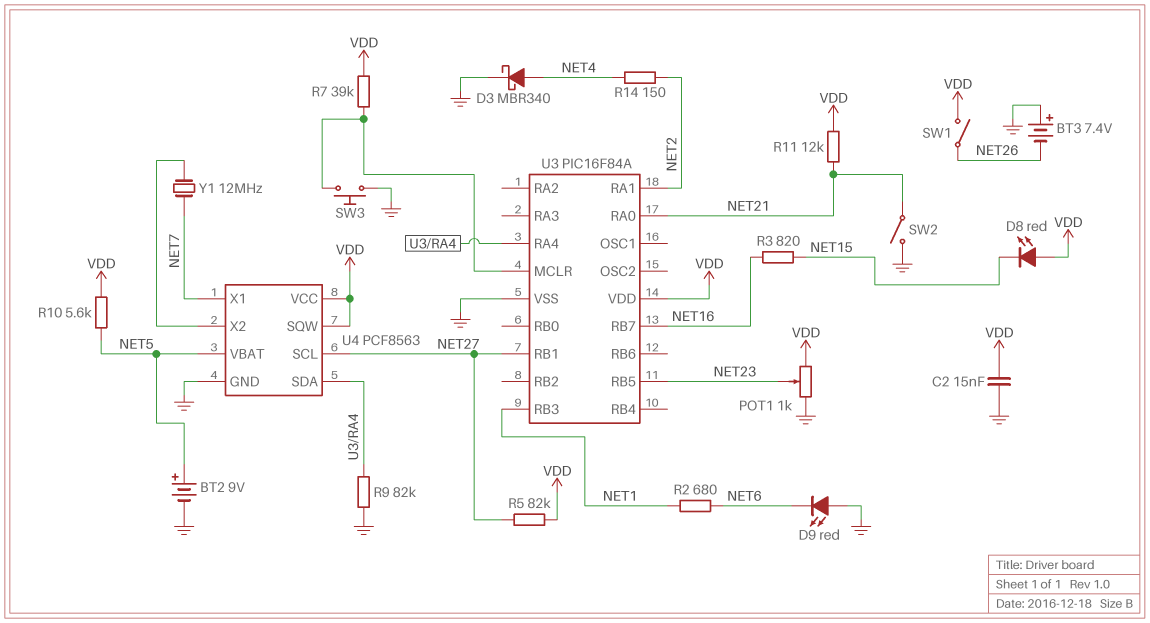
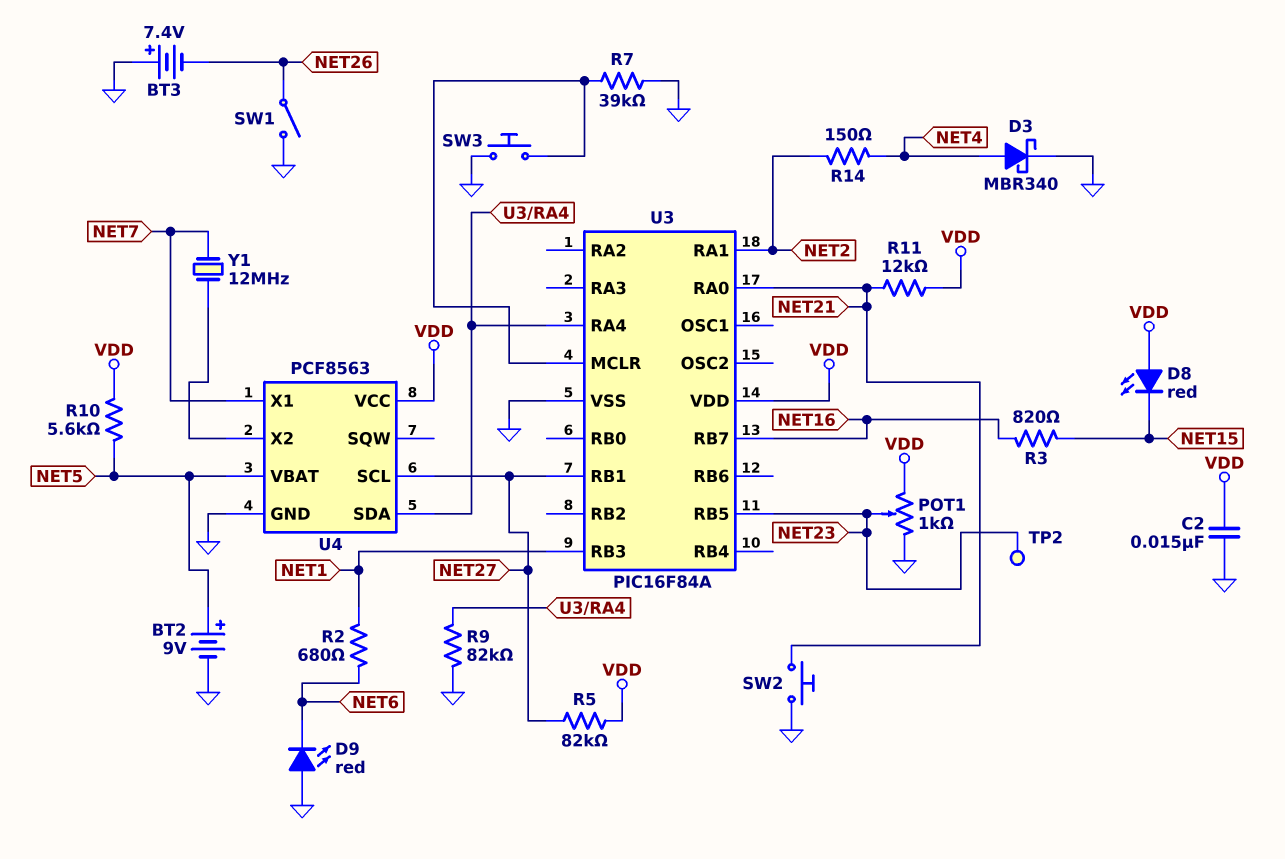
R7: 39k (U3/MCLR, VDD) -> 39k (GND, U3/MCLR)
SW1: switch (NET26, VDD) -> switch (GND, NET26)
SW2: switch (GND, NET21) -> button (GND, NET21)
TP2: none -> test point (NET23)
U4 pin SQW: VDD -> none

